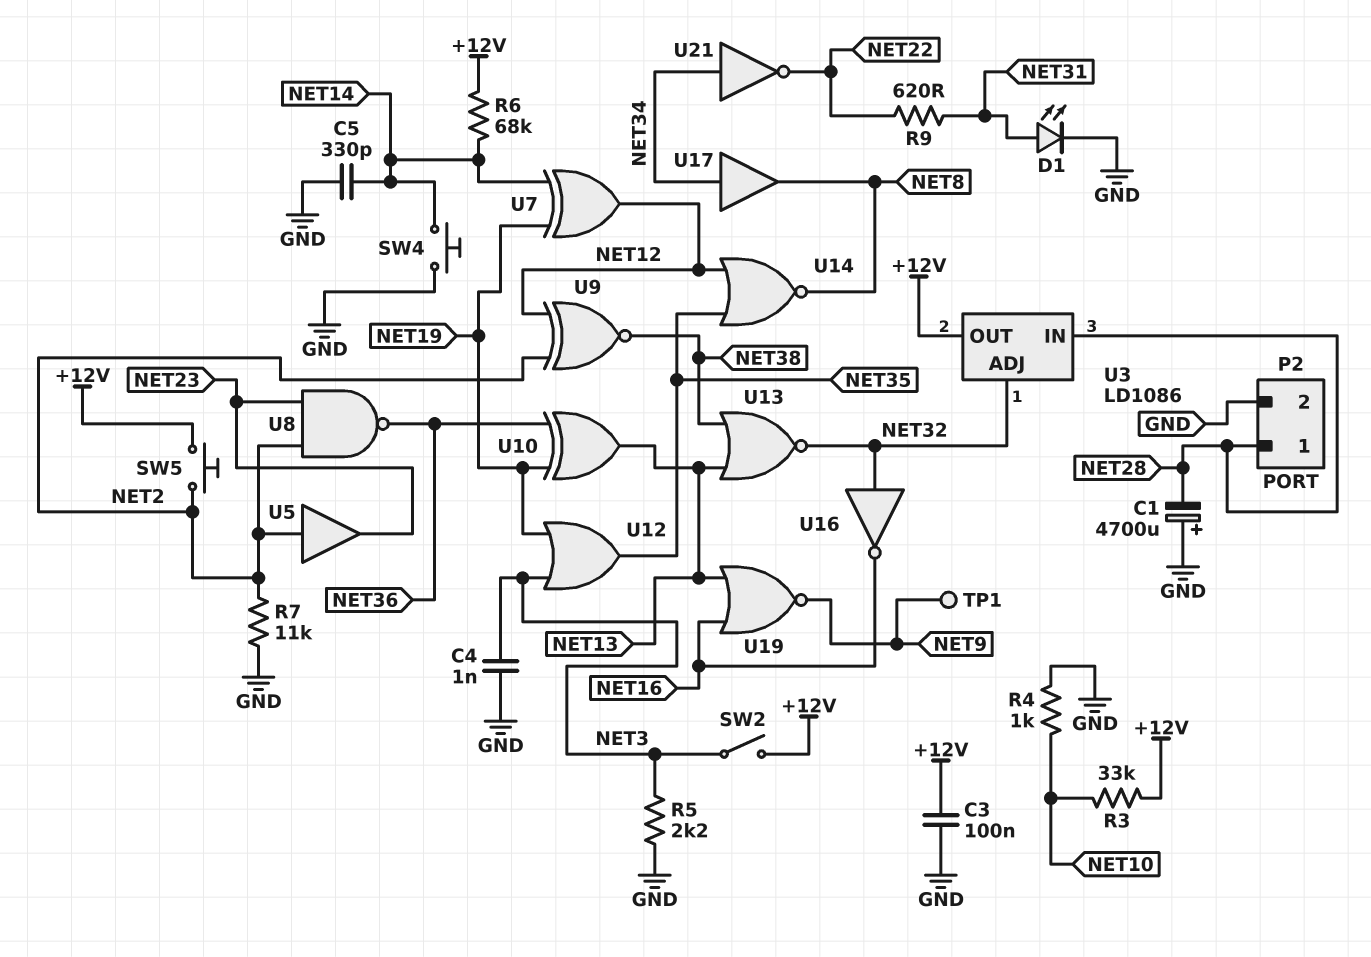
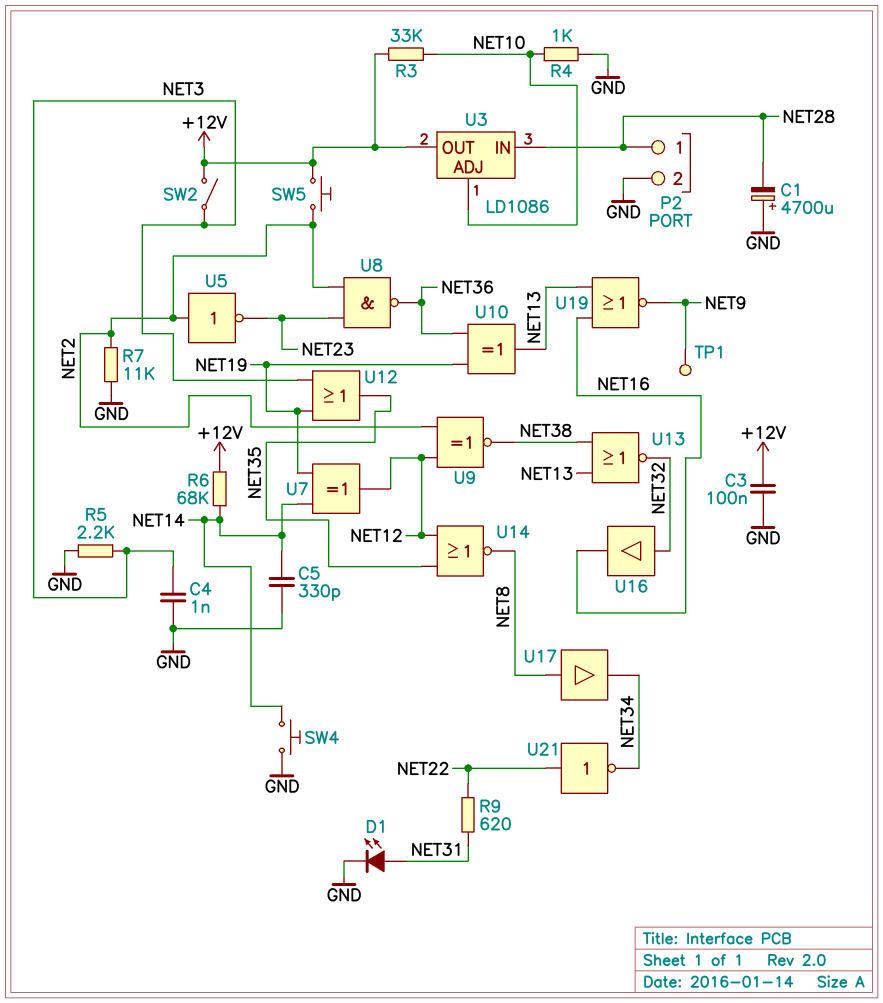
U3 pin ADJ: NET32 -> NET10
U5: buffer (in NET2, out NET23) -> NOT (in NET2, out NET23)
U16: NOT (in NET32, out NET16) -> buffer (in NET32, out NET16)
U17: buffer (in NET34, out NET8) -> buffer (in NET8, out NET34)
U21: NOT (in NET34, out NET22) -> NOT (in NET22, out NET34)

